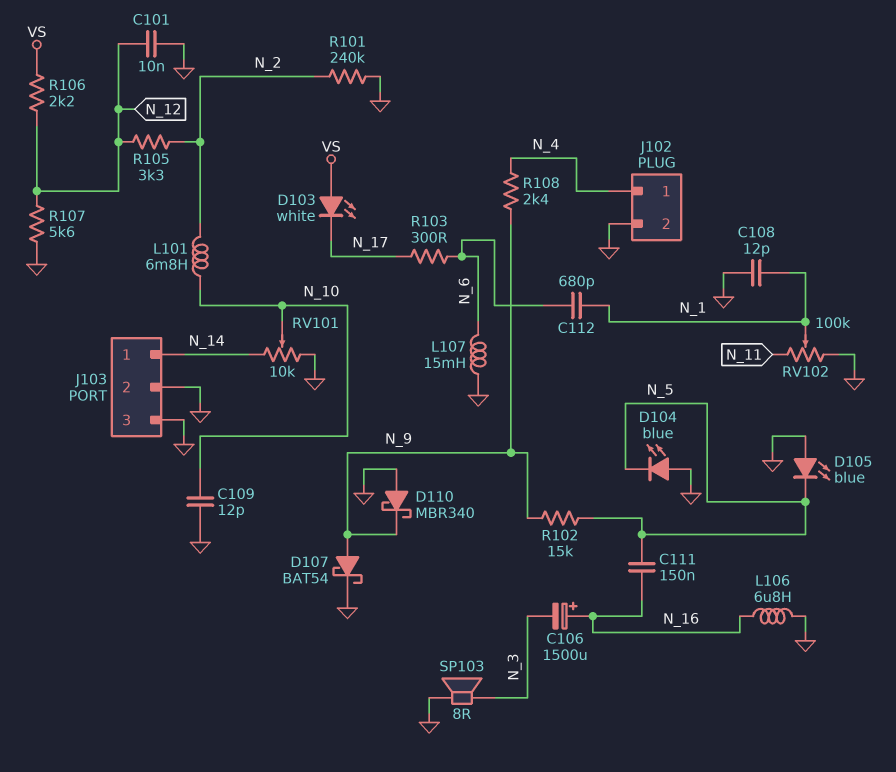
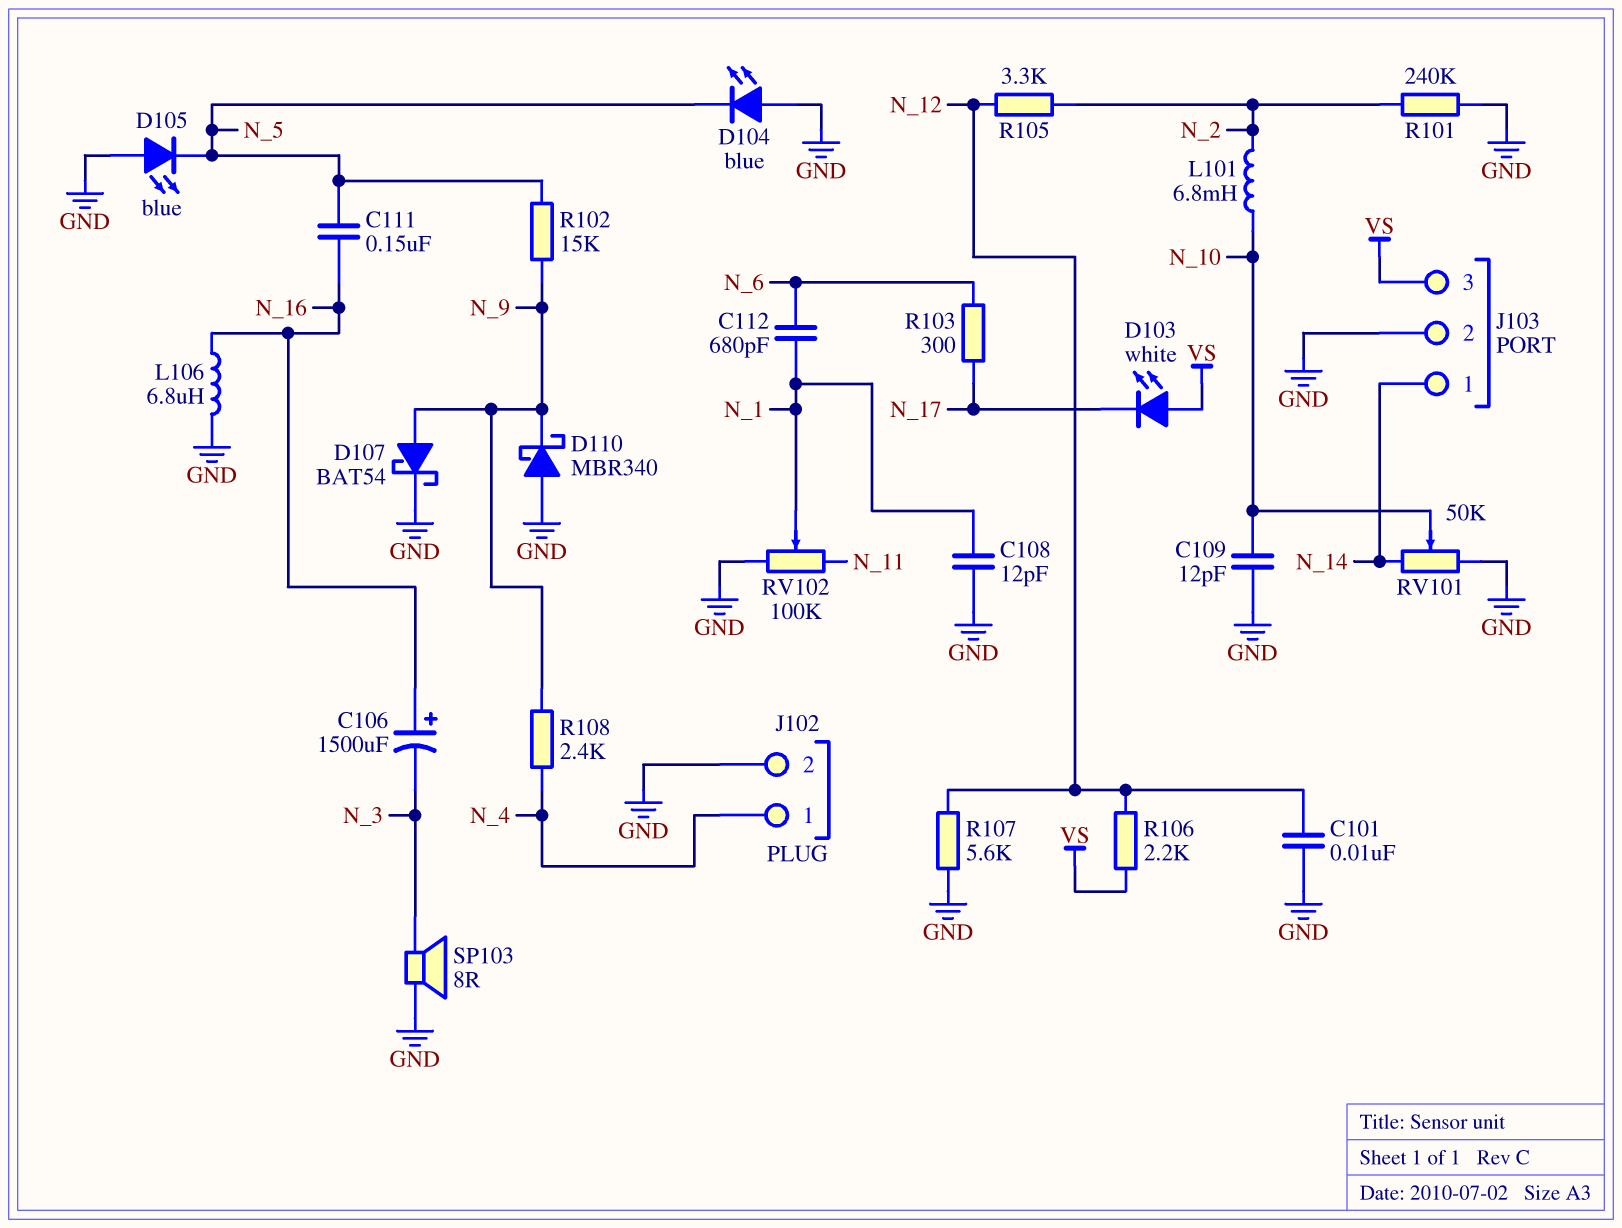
J103 pin 3: GND -> VS
L107: 15mH (GND, N_6) -> none
RV101: 10k (GND, N_14, wiper N_10) -> 50k (GND, N_14, wiper N_10)

